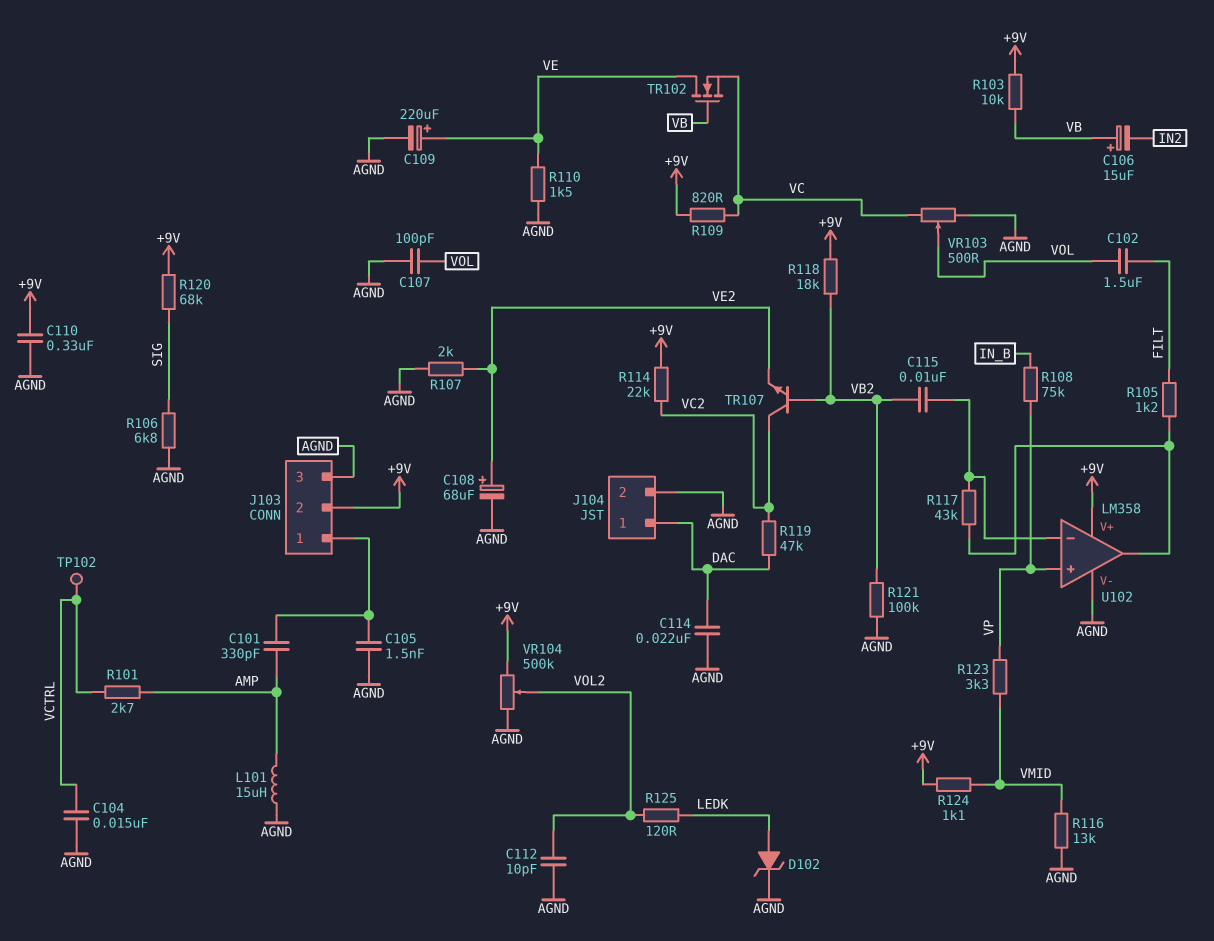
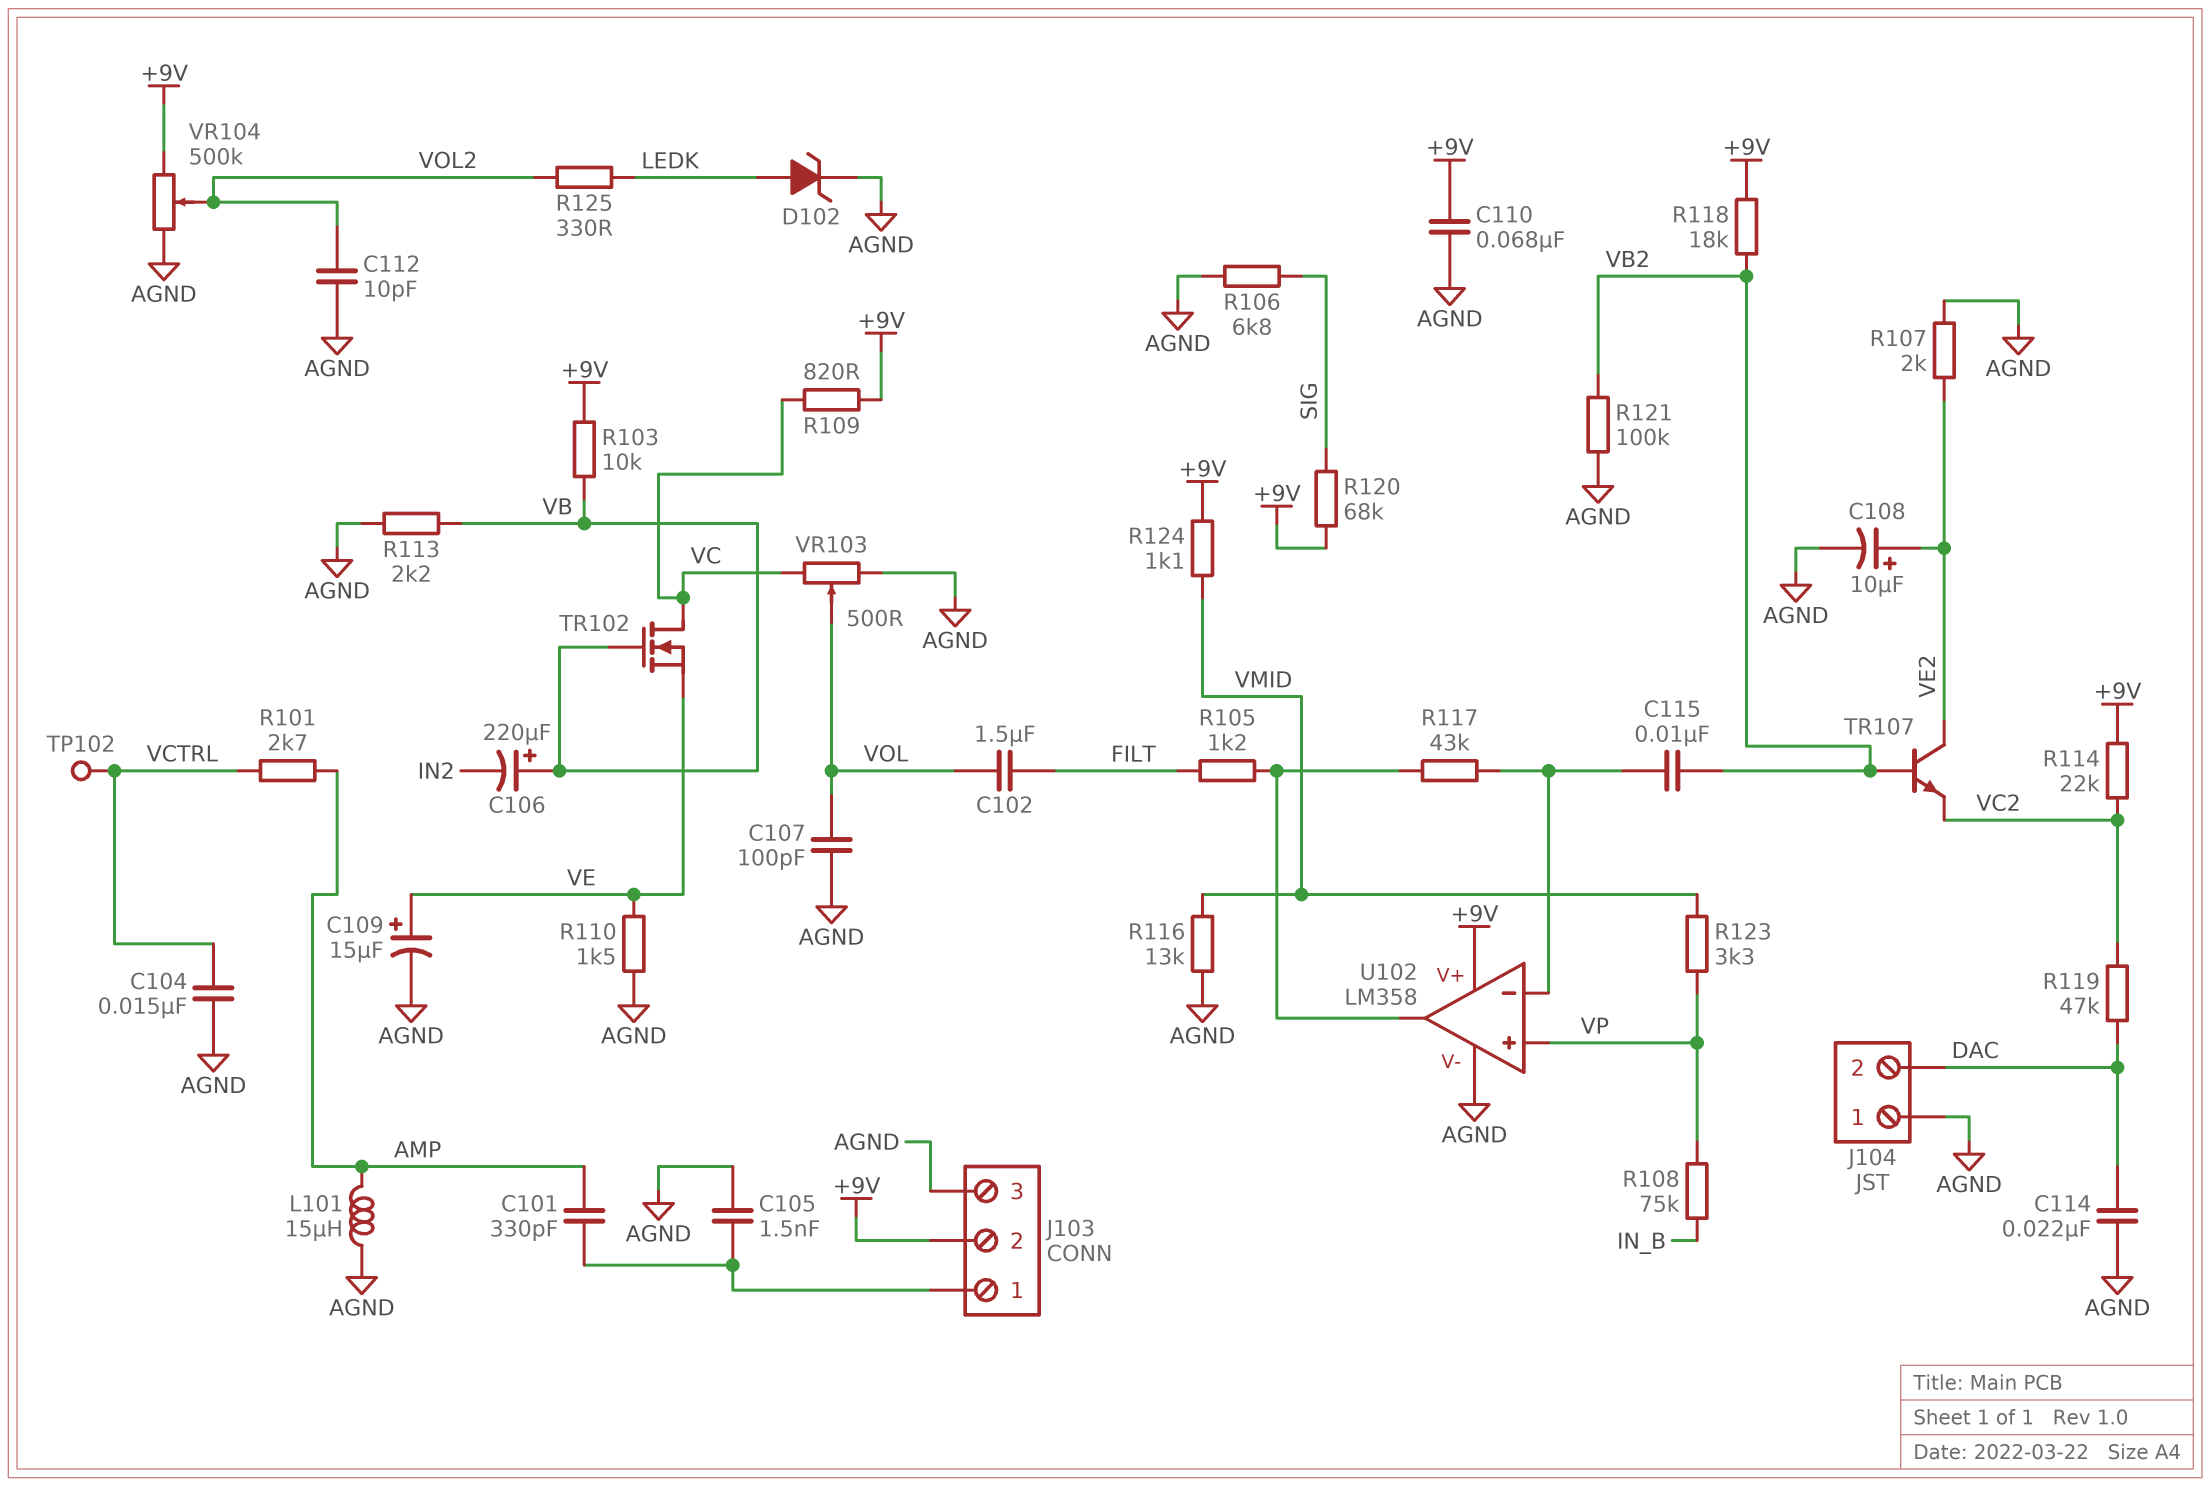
C106: 15uF (plus VB, minus IN2) -> 220uF (plus VB, minus IN2)
C108: 68uF (plus VE2, minus AGND) -> 10uF (plus VE2, minus AGND)
C109: 220uF (plus VE, minus AGND) -> 15uF (plus VE, minus AGND)
C110: 330nF (+9V, AGND) -> 68nF (+9V, AGND)
J104 pin 1: DAC -> AGND
J104 pin 2: AGND -> DAC
R113: none -> 2.2k (AGND, VB)
R125: 120 (LEDK, VOL2) -> 330 (LEDK, VOL2)
TR102: NMOS (G VB, D VE, S VC) -> NMOS (G VB, D VC, S VE)
TR107: NPN (B VB2, C VC2, E VE2) -> NPN (B VB2, C VE2, E VC2)

